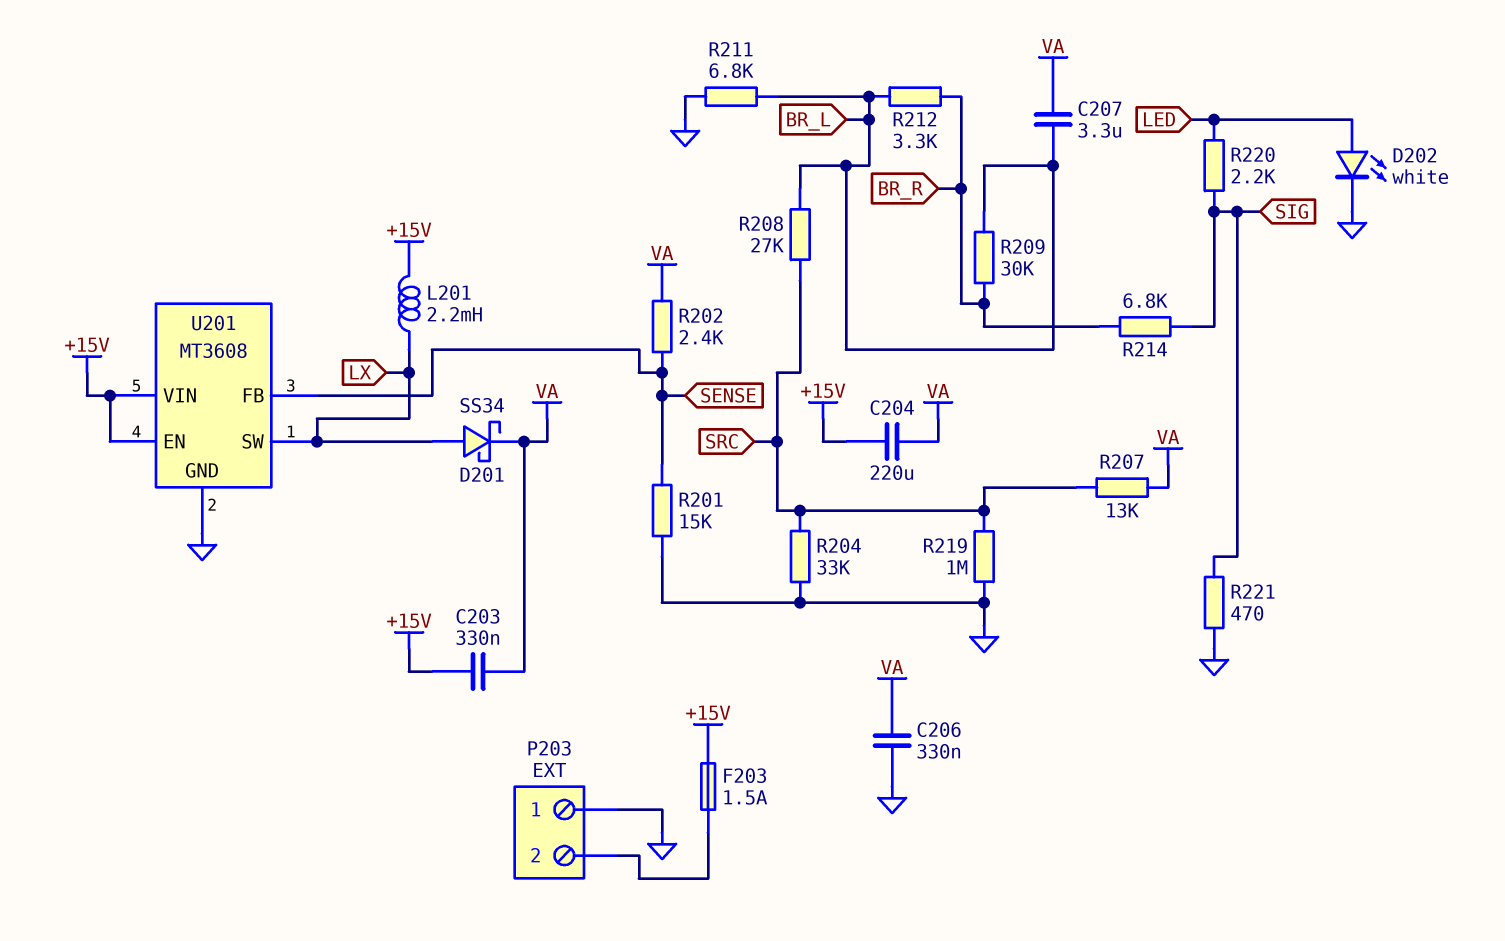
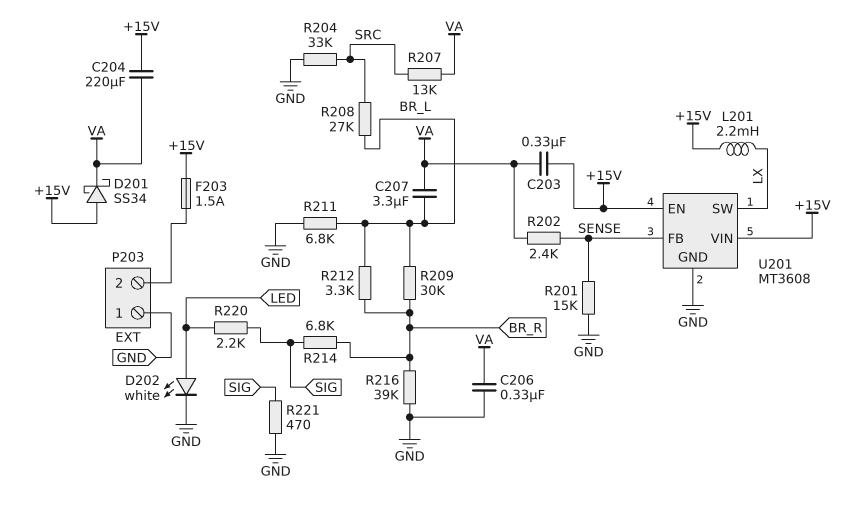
D201: schottky SS34 (A LX, K VA) -> schottky SS34 (A +15V, K VA)
R216: none -> 39k (BR_R, GND)
R219: 1M (GND, SRC) -> none

